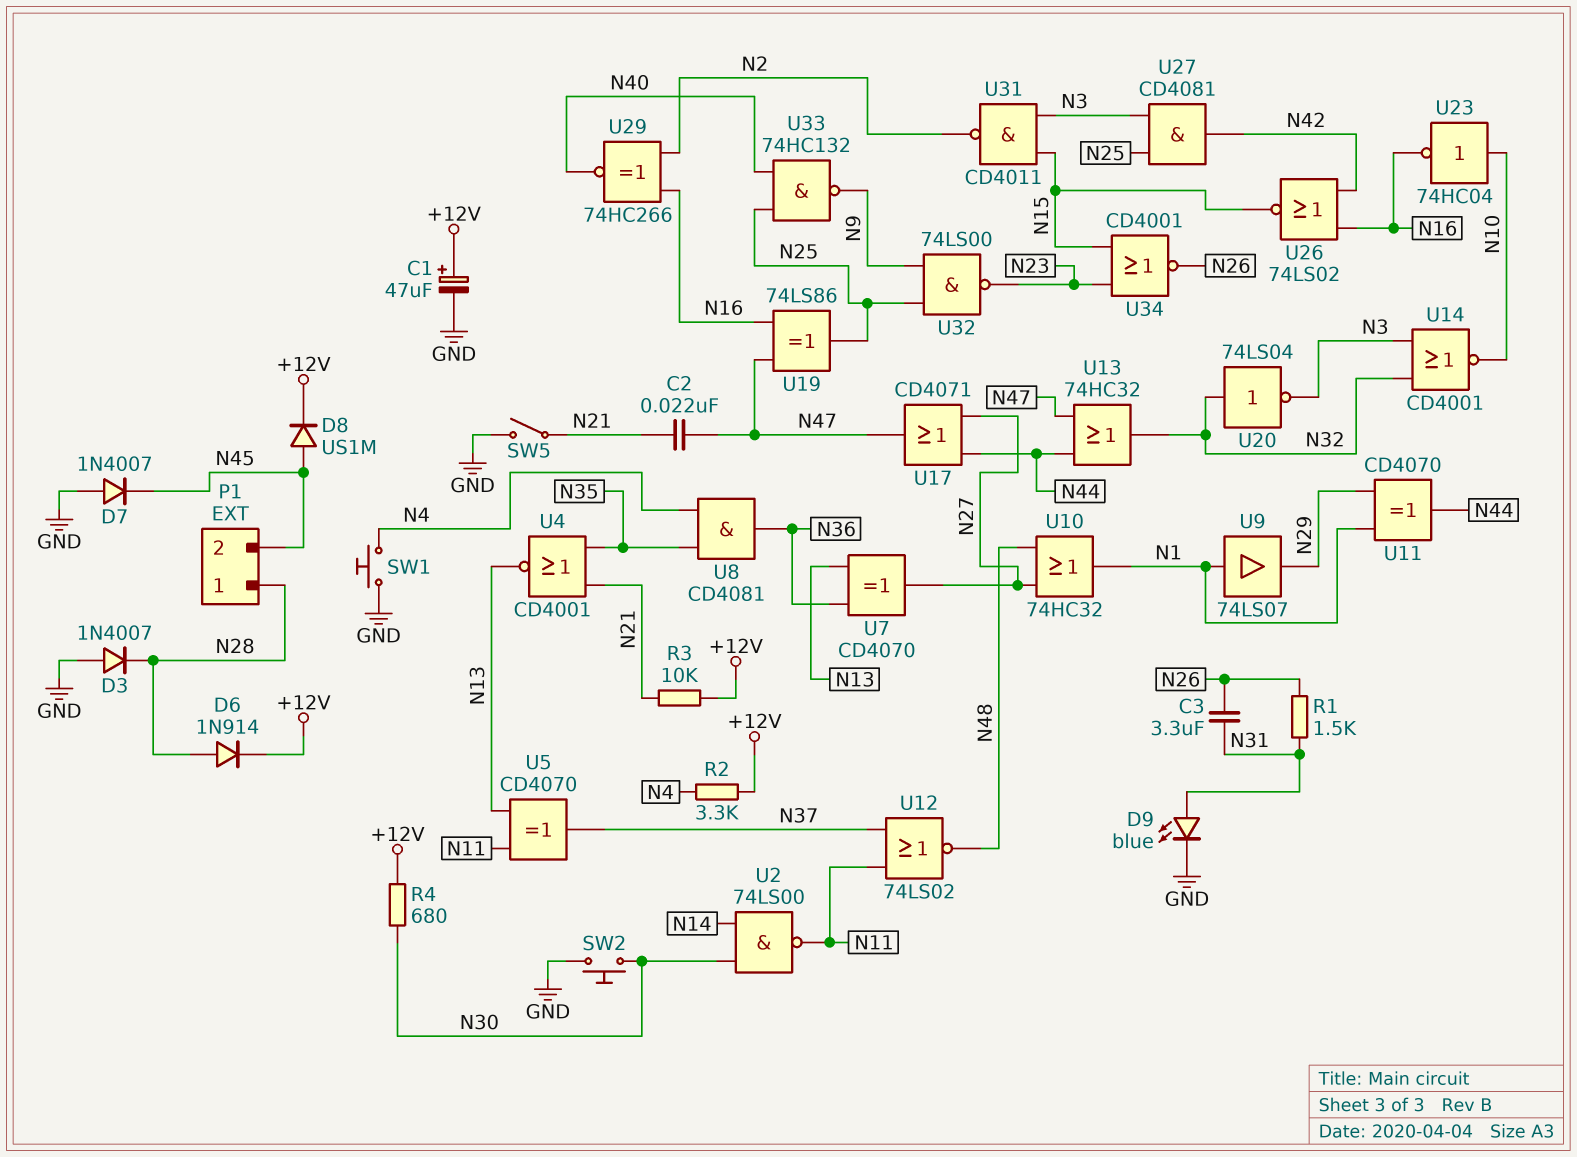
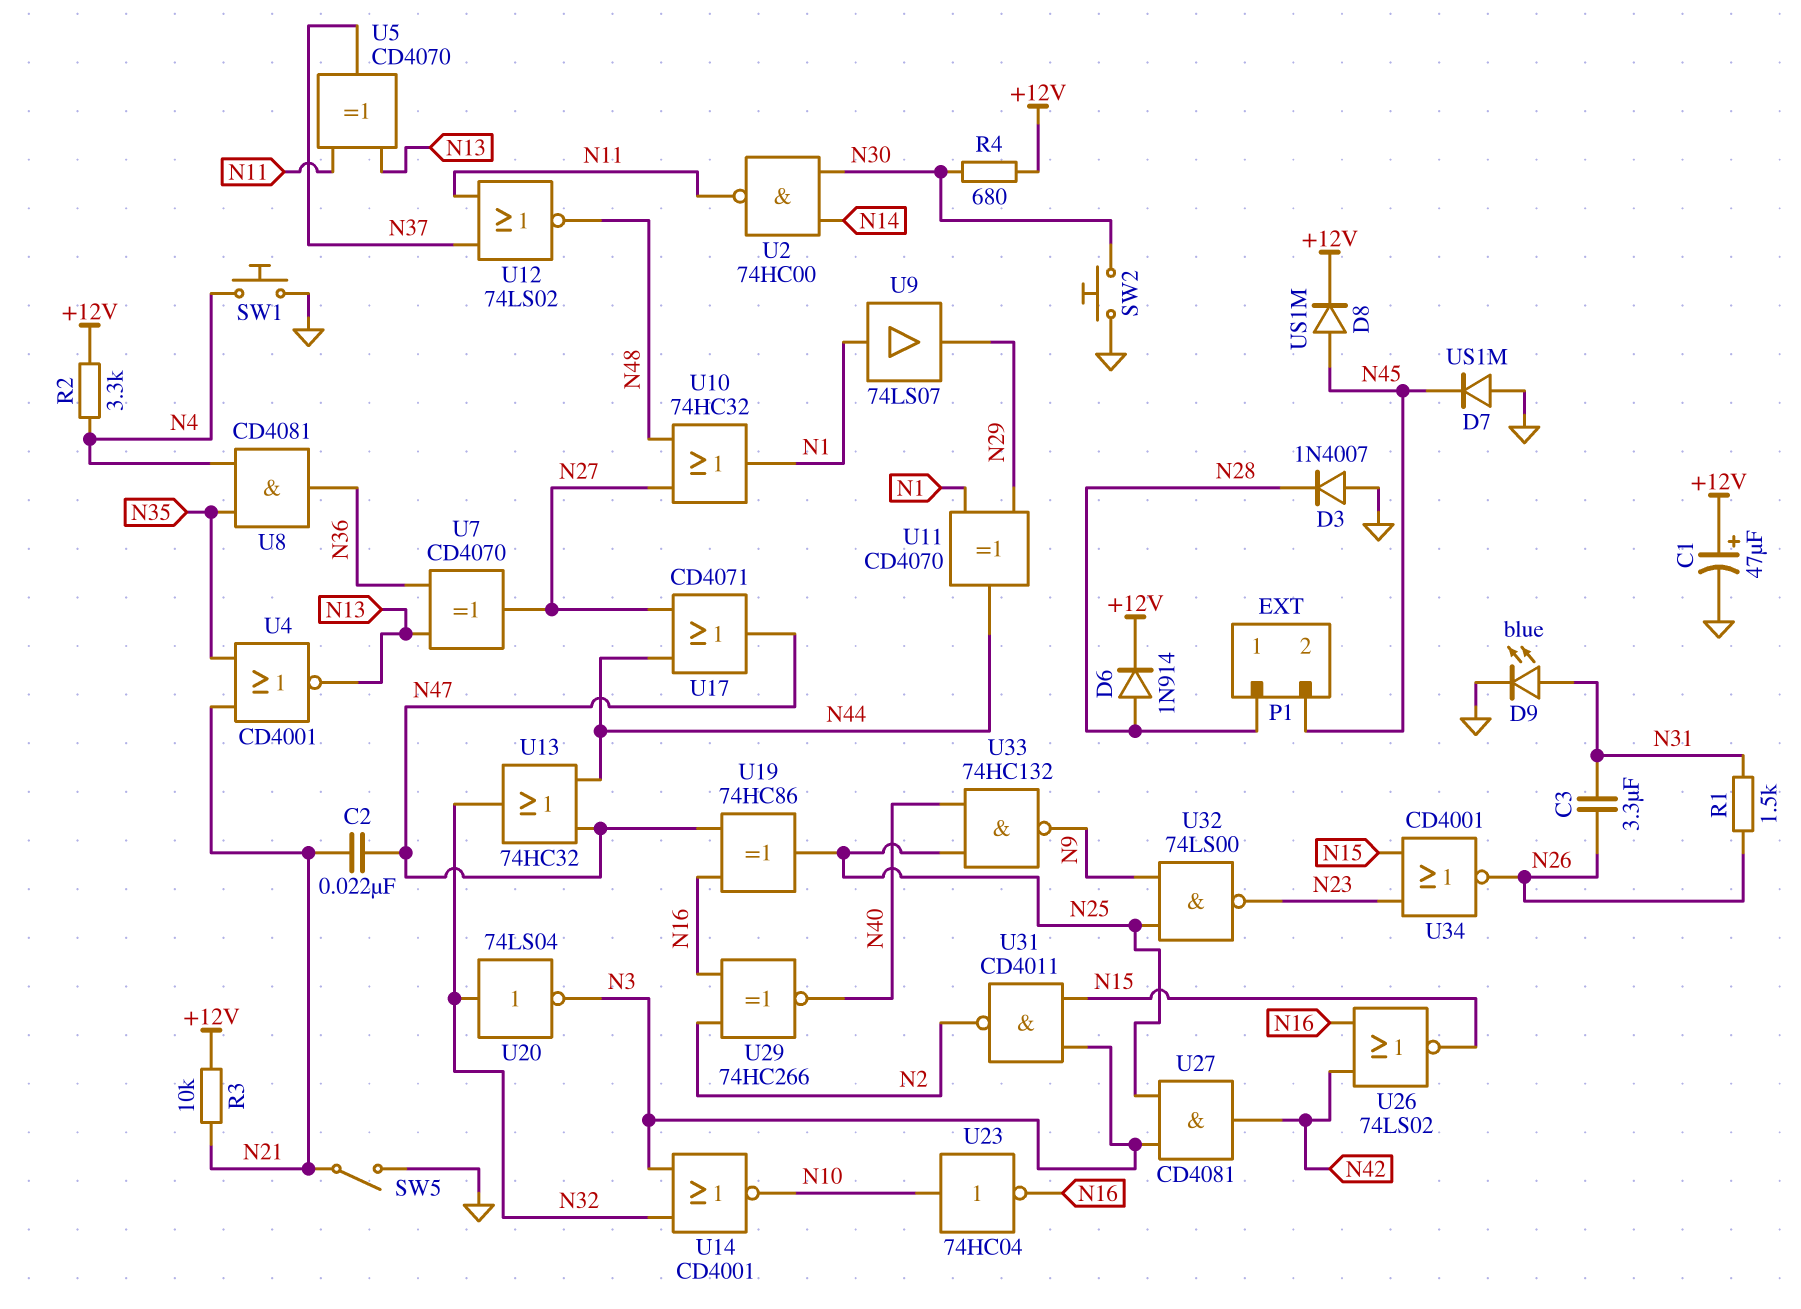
D7: diode 1N4007 (A GND, K N45) -> diode US1M (A GND, K N45)
U2: NAND 74LS00 (in N14, in N30, out N11) -> NAND 74HC00 (in N14, in N30, out N11)
U19: XOR 74LS86 (in N16, in N47, out N25) -> XOR 74HC86 (in N16, in N47, out N25)

